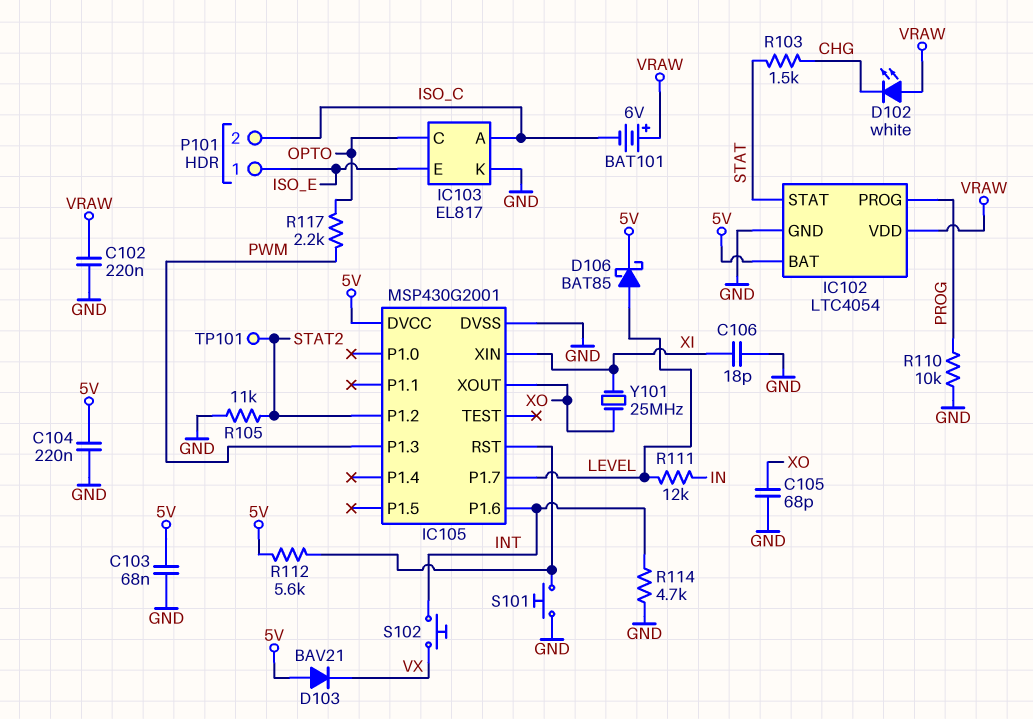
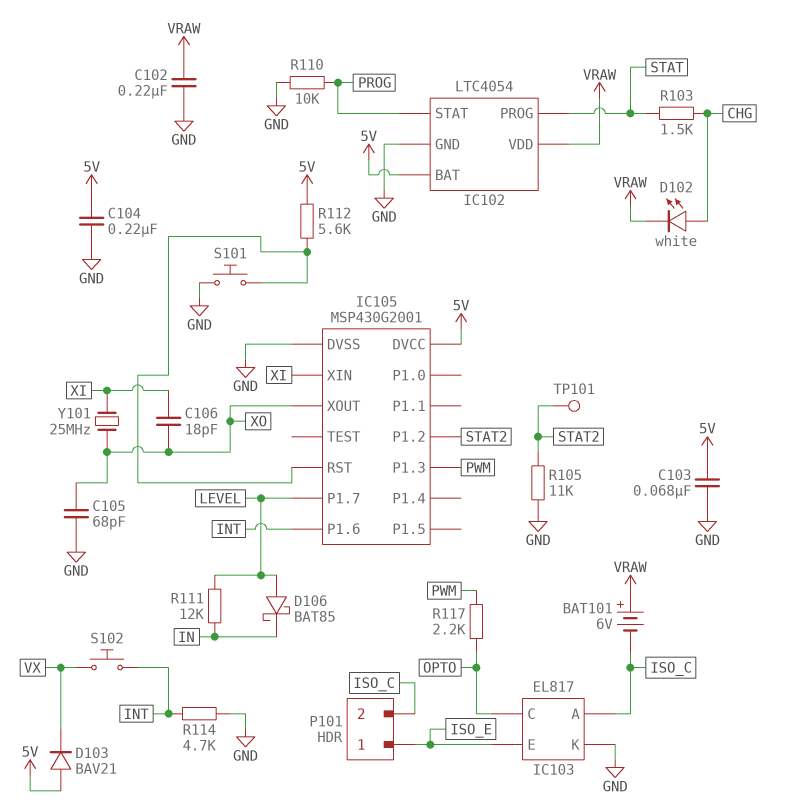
C106: 18pF (GND, XI) -> 18pF (XI, XO)
D102: LED white (A VRAW, K CHG) -> LED white (A CHG, K VRAW)
D106: schottky BAT85 (A LEVEL, K 5V) -> schottky BAT85 (A LEVEL, K IN)
IC102 pin PROG: PROG -> STAT
IC102 pin STAT: STAT -> PROG

